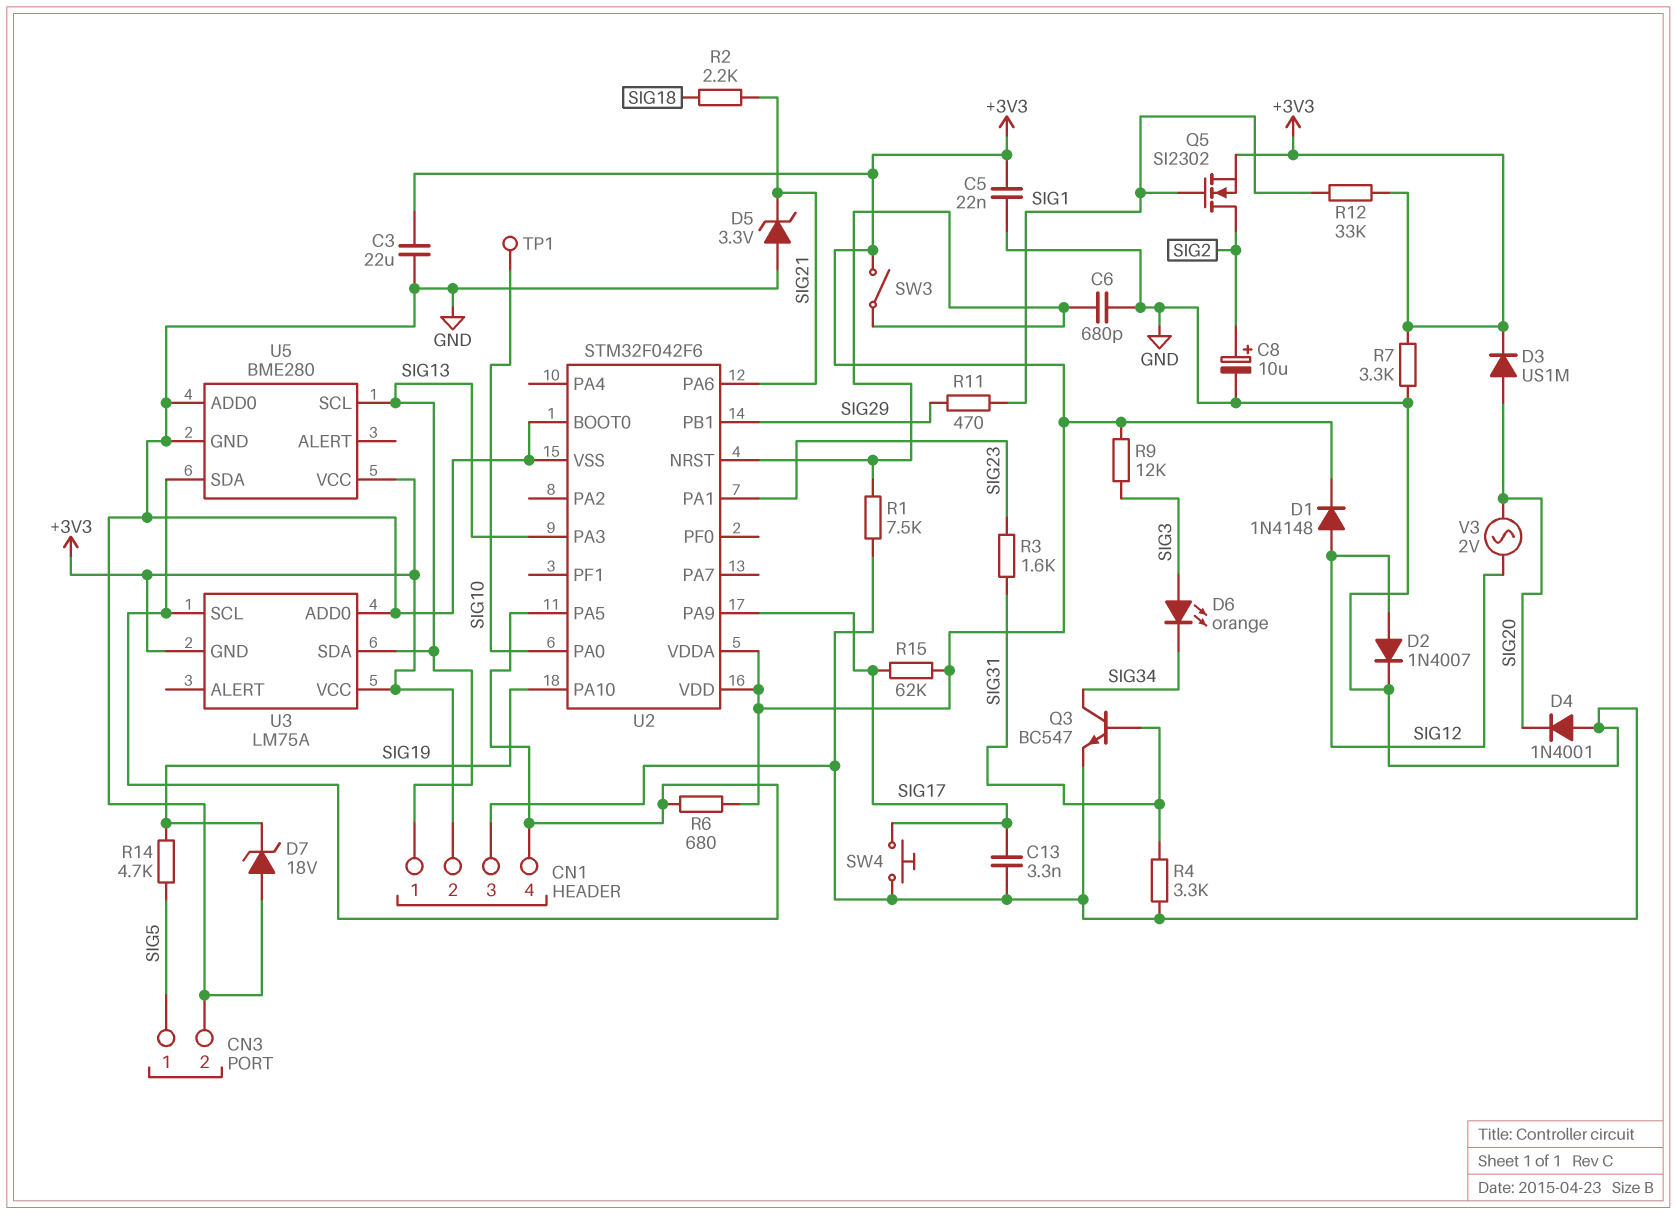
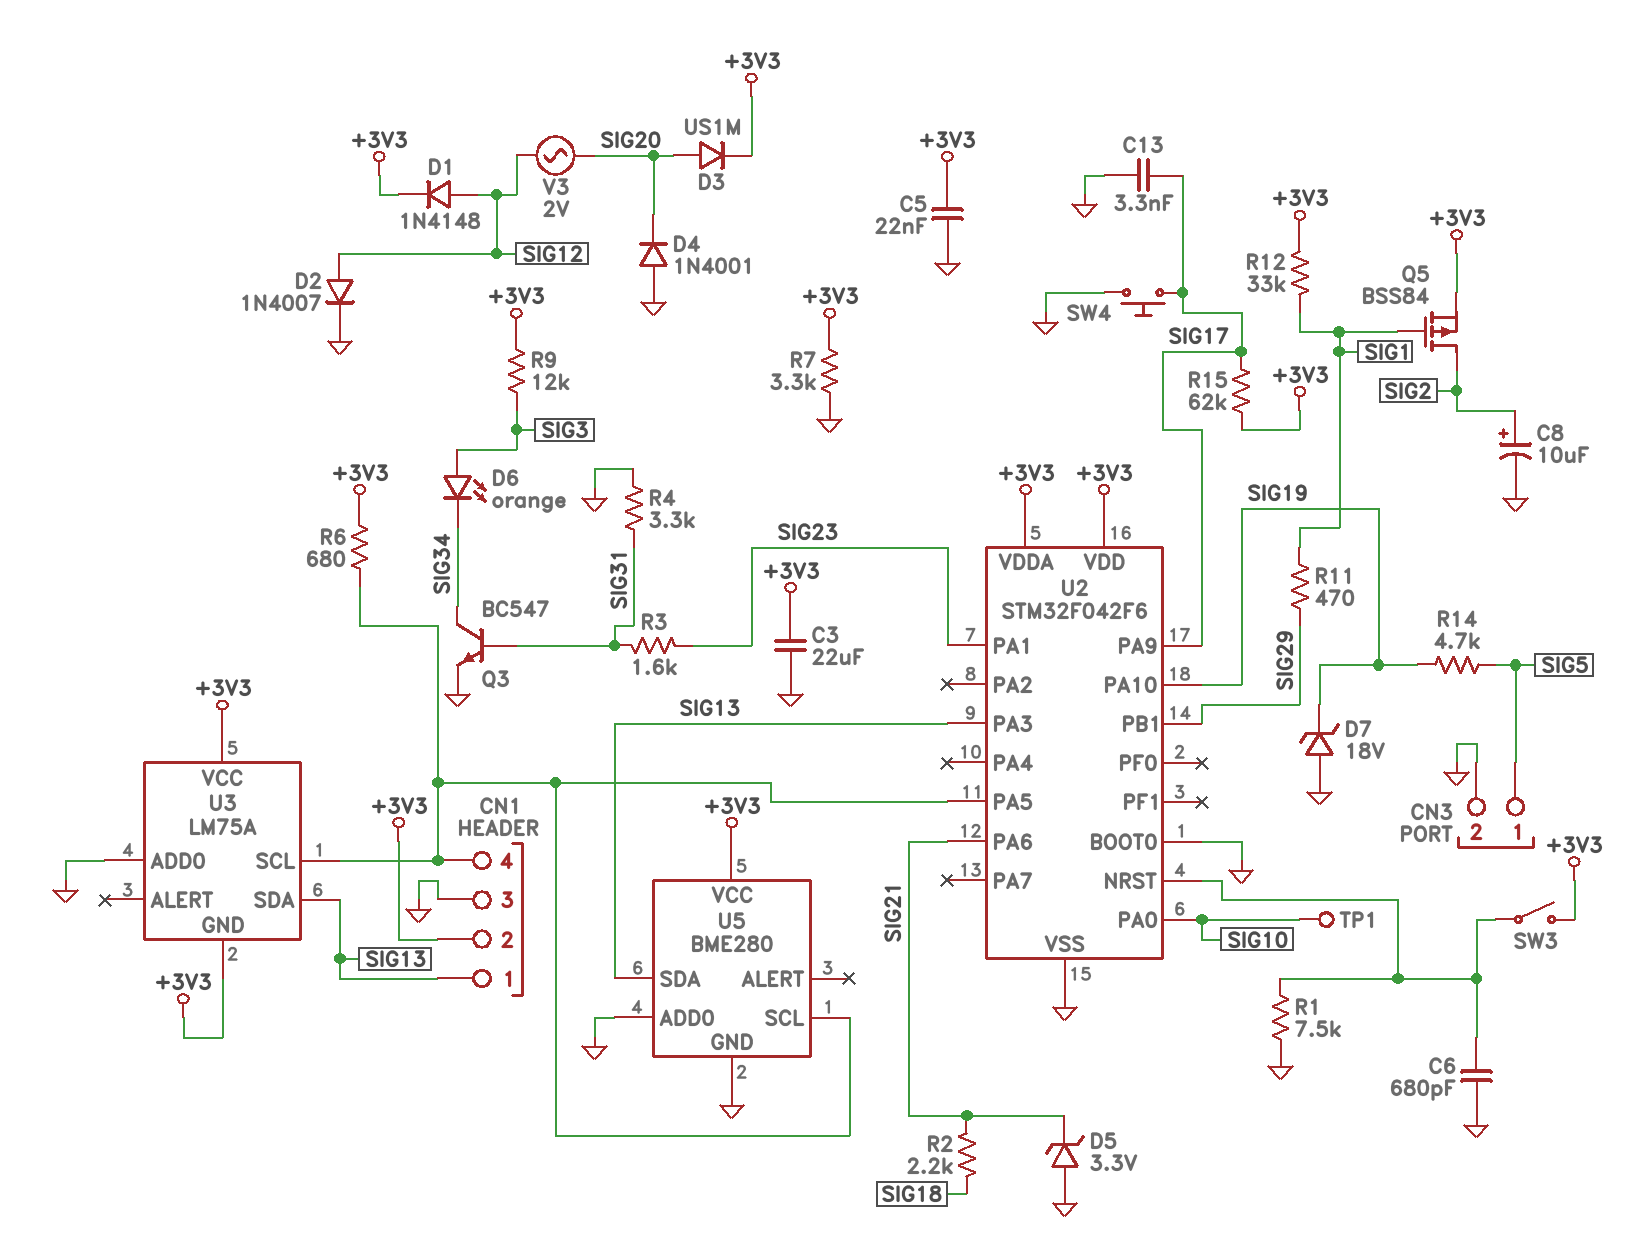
Q5: NMOS SI2302 (G SIG1, D SIG2, S +3V3) -> PMOS BSS84 (G SIG1, D SIG2, S +3V3)
U5 pin SCL: SIG13 -> CN1/4
U5 pin SDA: CN1/4 -> SIG13

